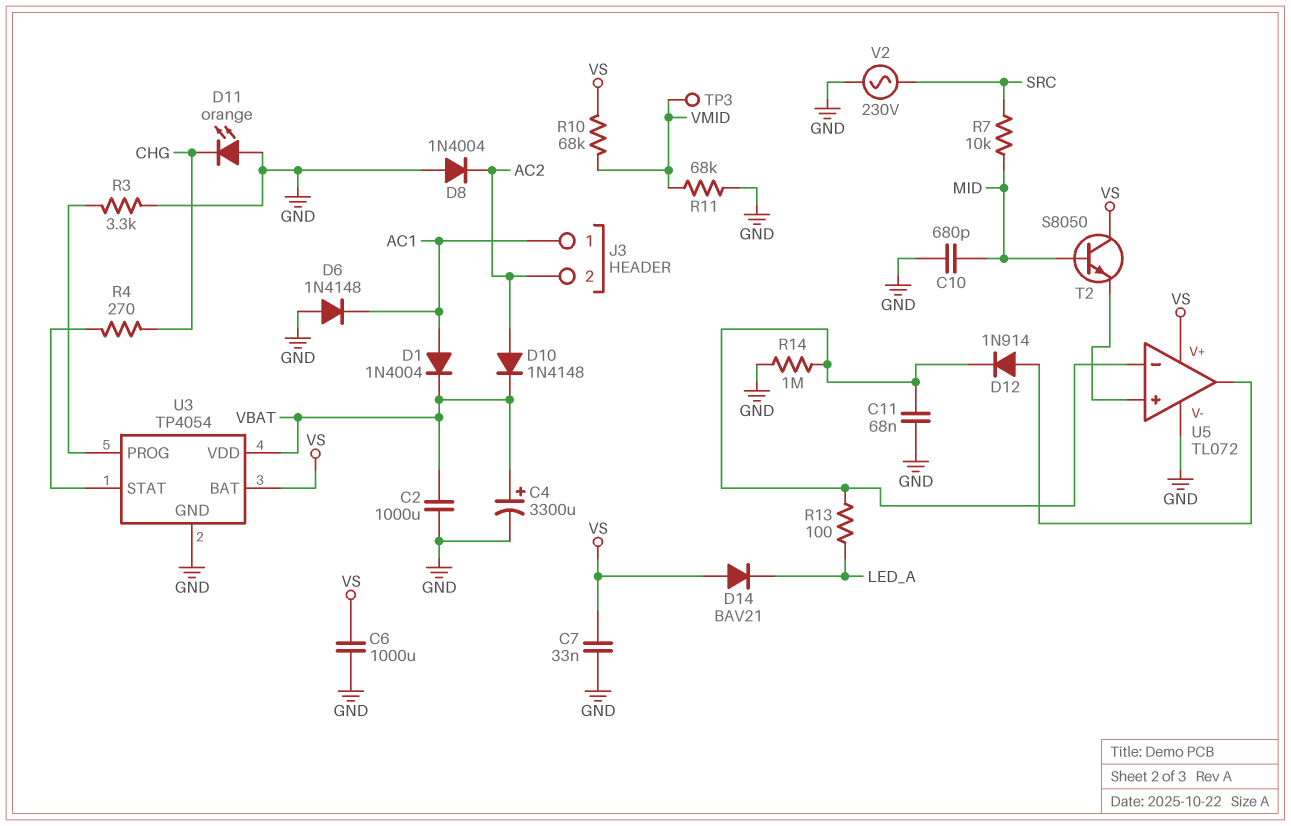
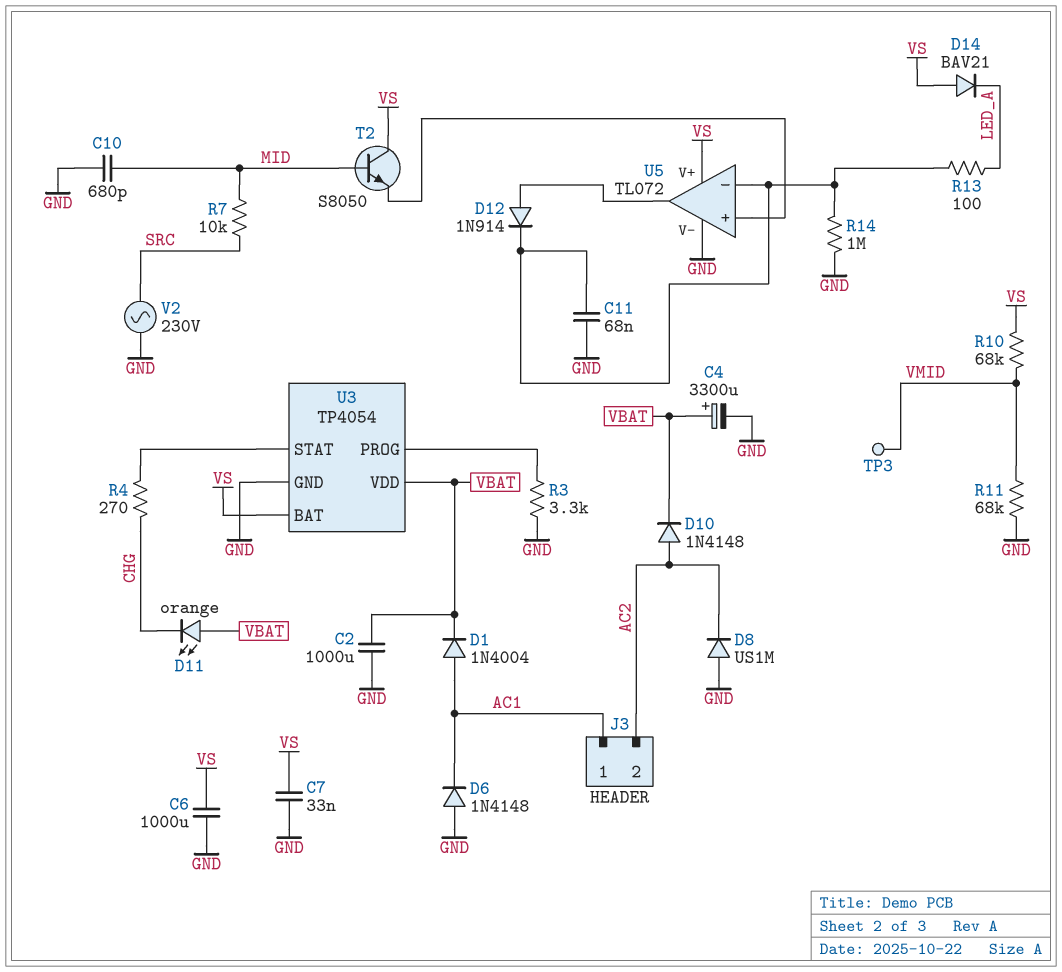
D8: diode 1N4004 (A GND, K AC2) -> diode US1M (A GND, K AC2)
D11: LED orange (A GND, K CHG) -> LED orange (A VBAT, K CHG)

